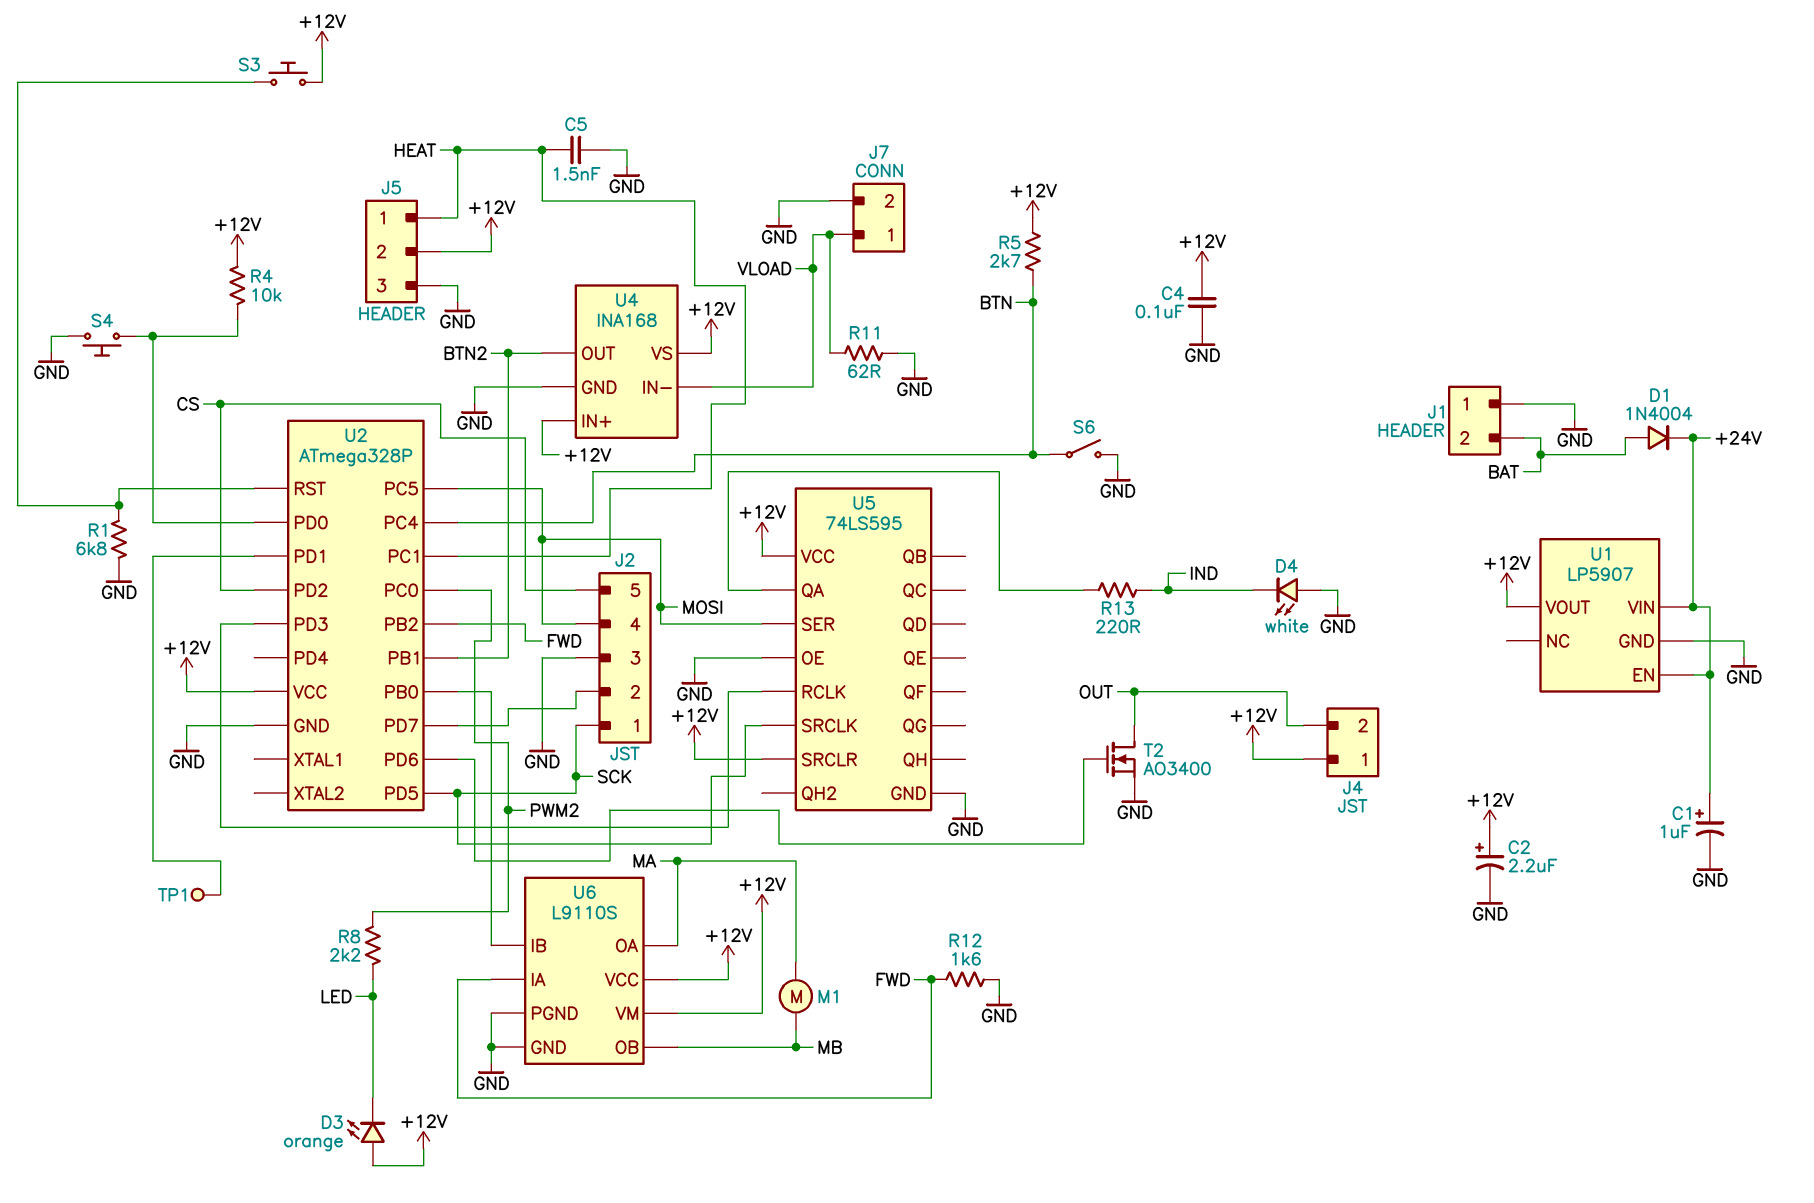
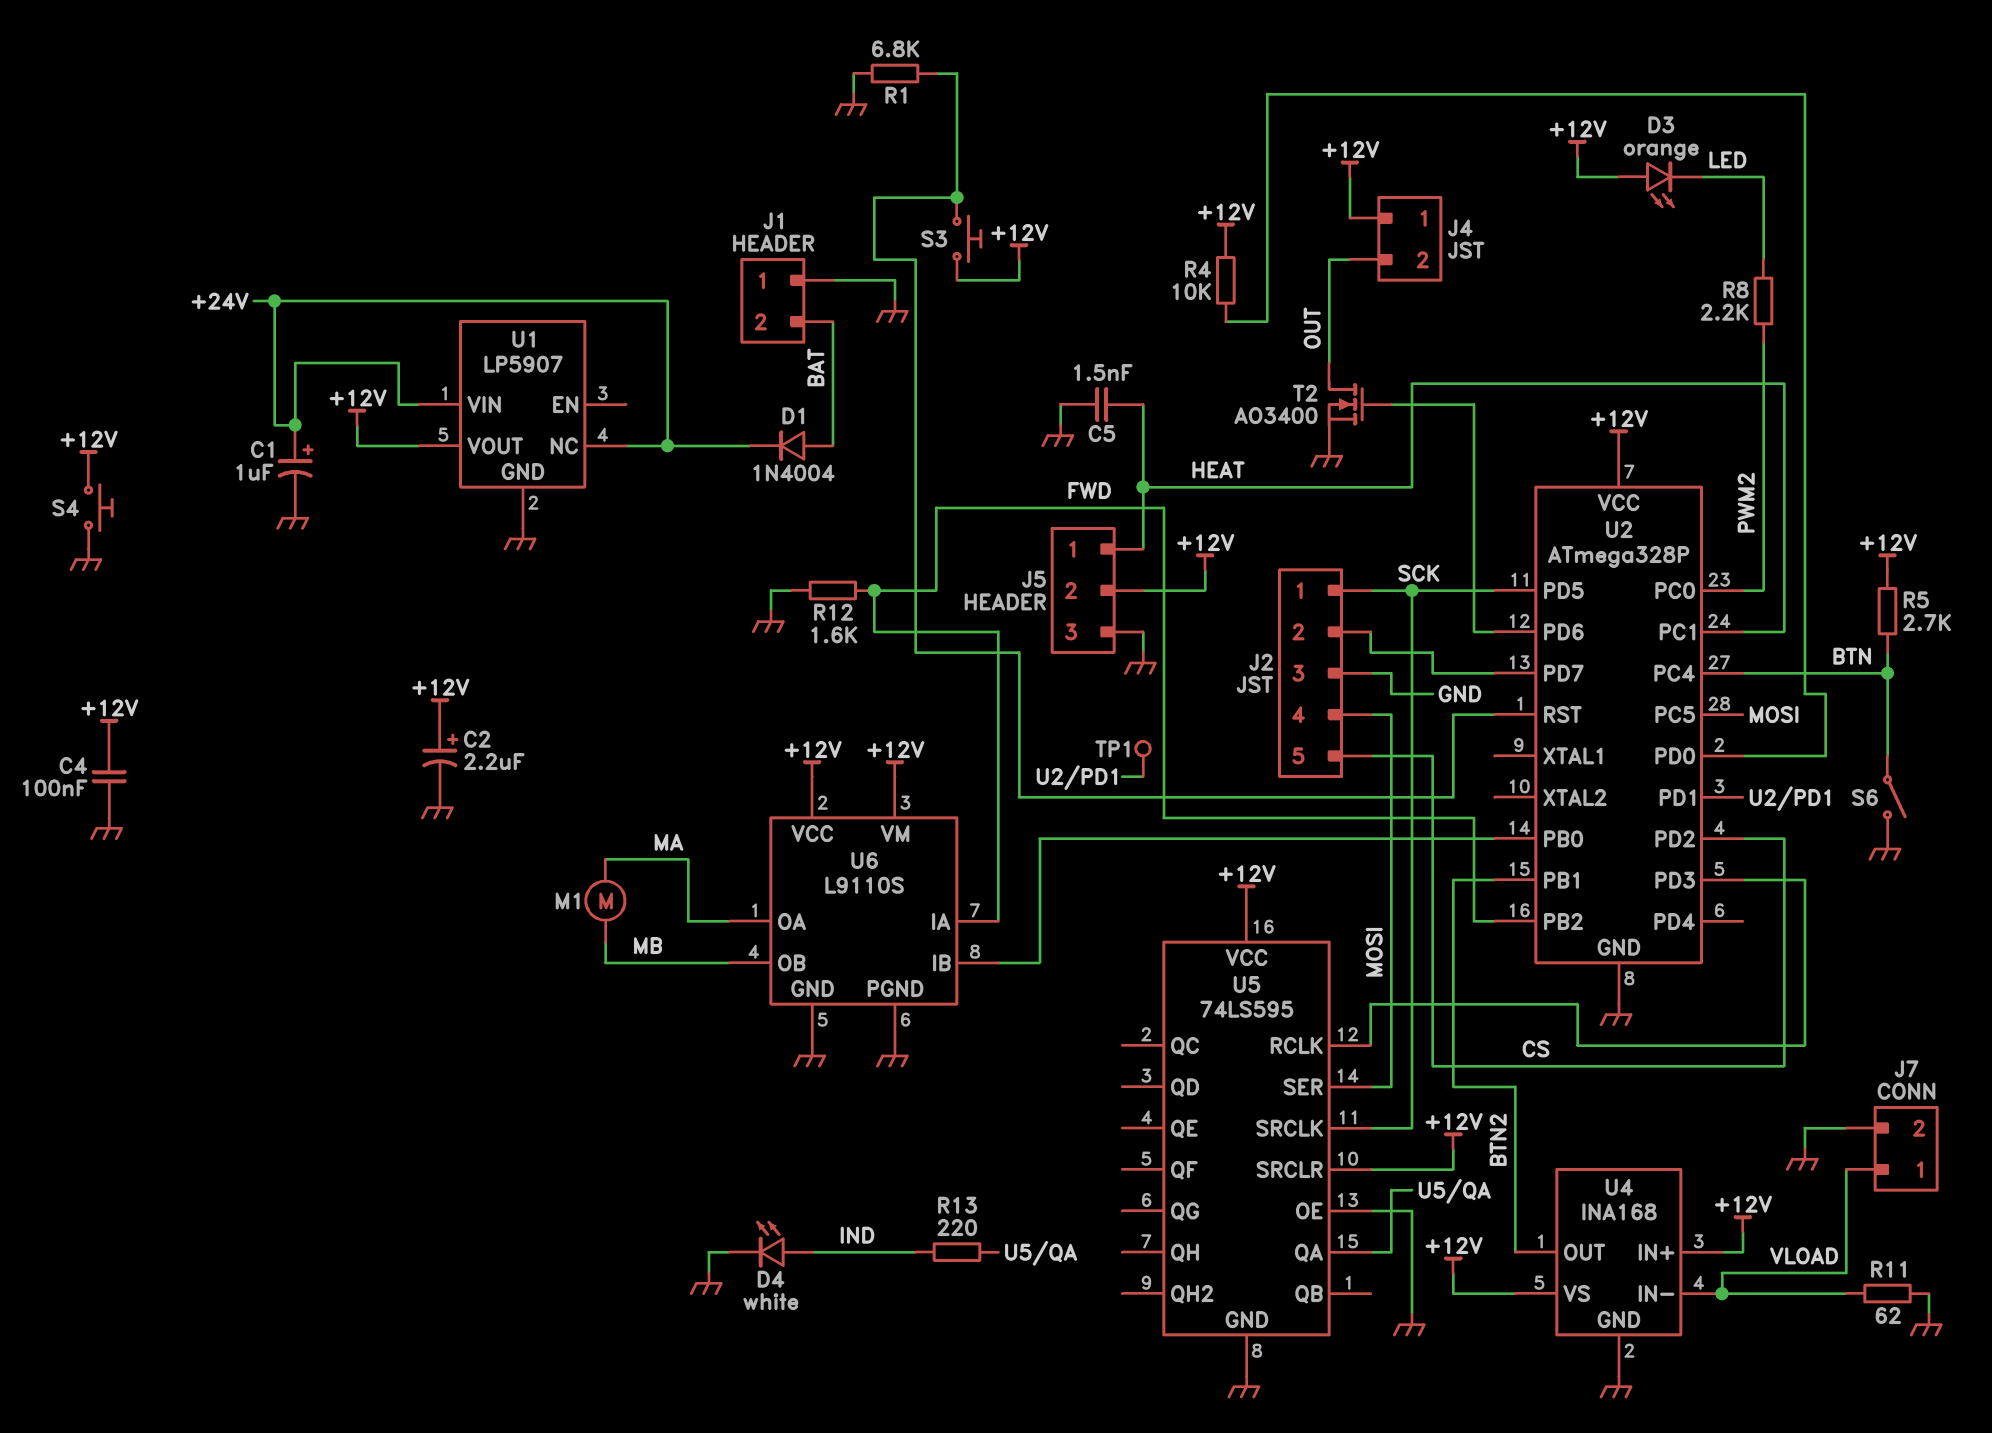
D4: LED white (A GND, K IND) -> LED white (A IND, K GND)
S4: button (GND, U2/PD0) -> button (+12V, GND)
U1 pin EN: +24V -> none
U1 pin NC: none -> +24V

